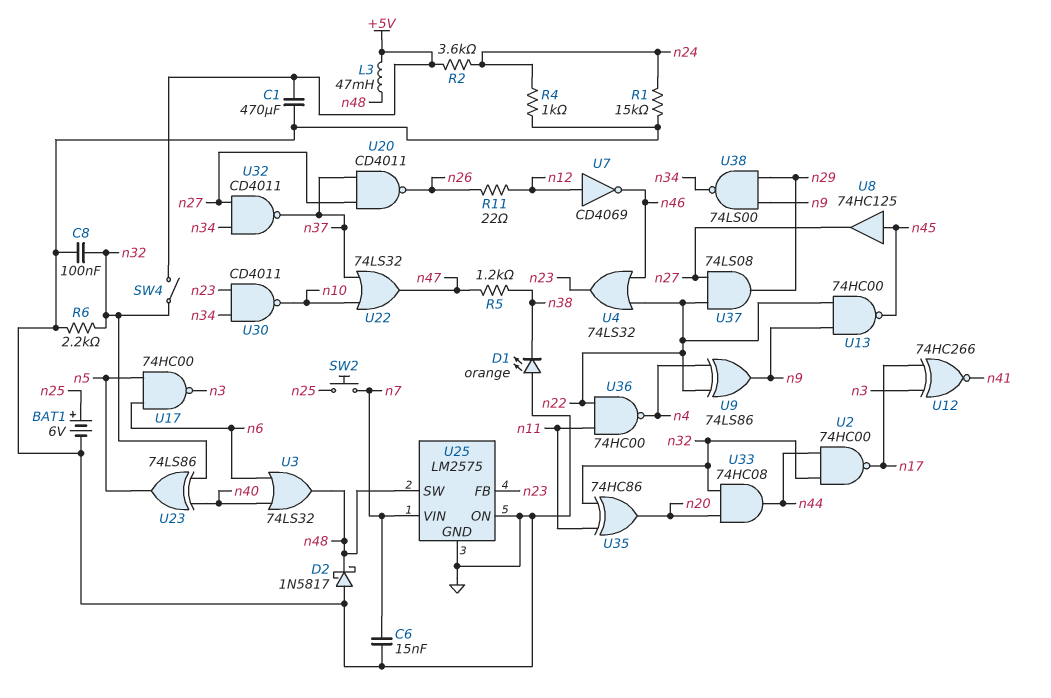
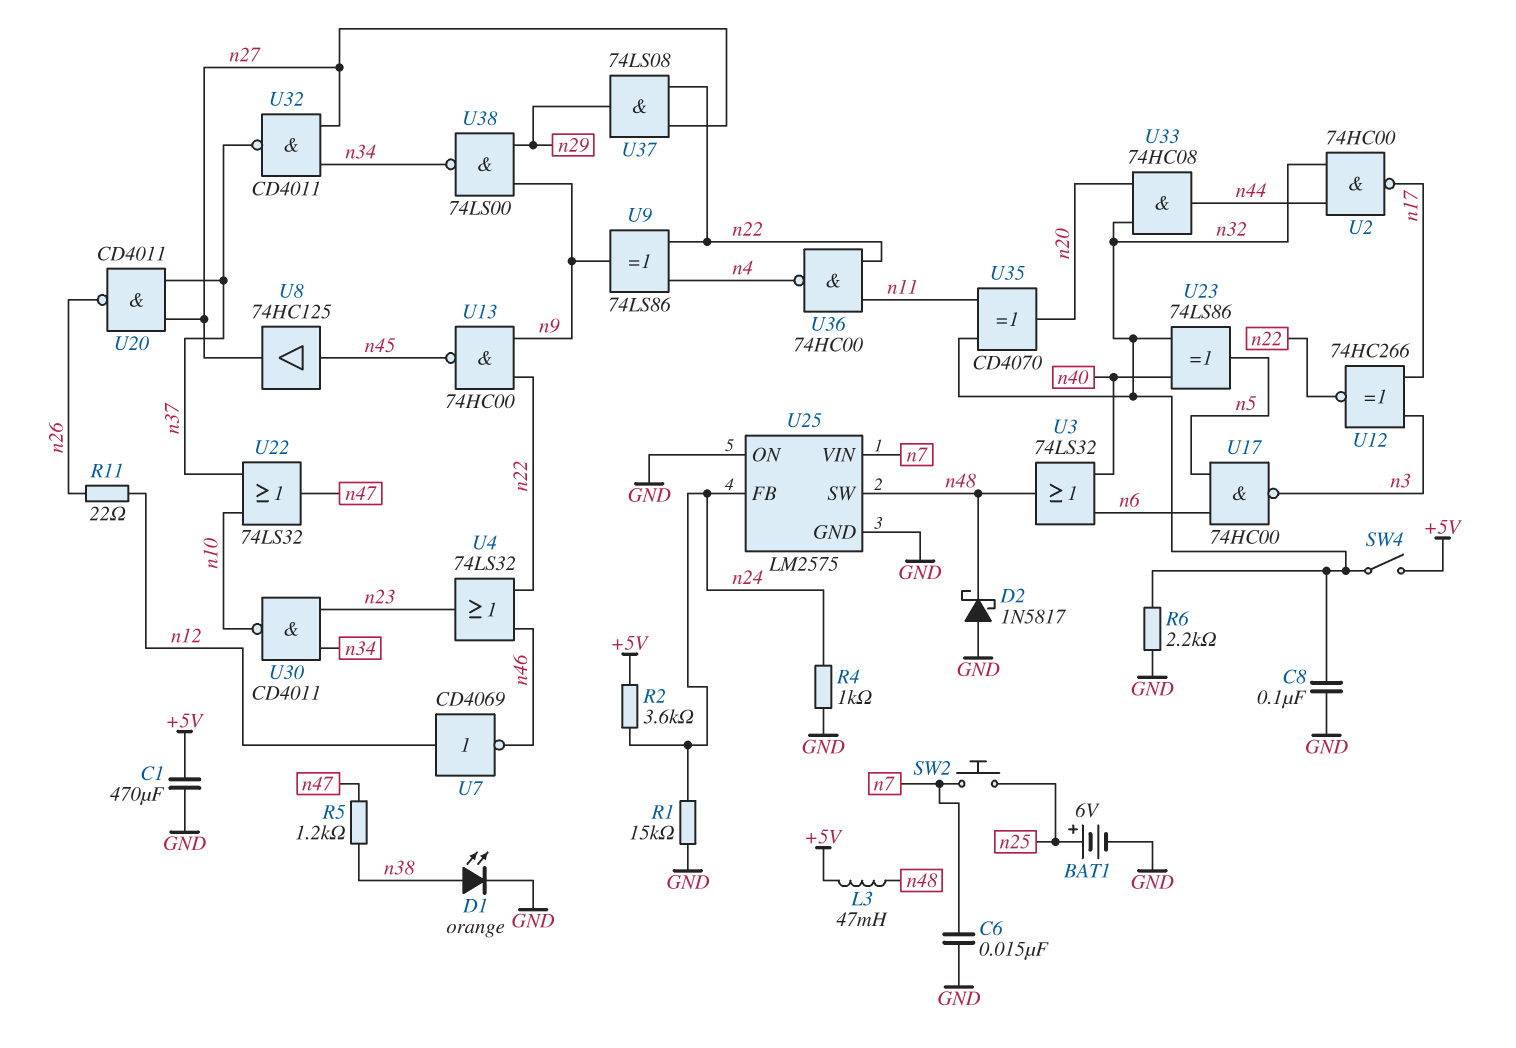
D1: LED orange (A GND, K n38) -> LED orange (A n38, K GND)
U12: XNOR 74HC266 (in n3, in n17, out n41) -> XNOR 74HC266 (in n3, in n17, out n22)
U25 pin FB: n23 -> n24
U35: XOR 74HC86 (in n11, in n32, out n20) -> XOR CD4070 (in n11, in n32, out n20)

